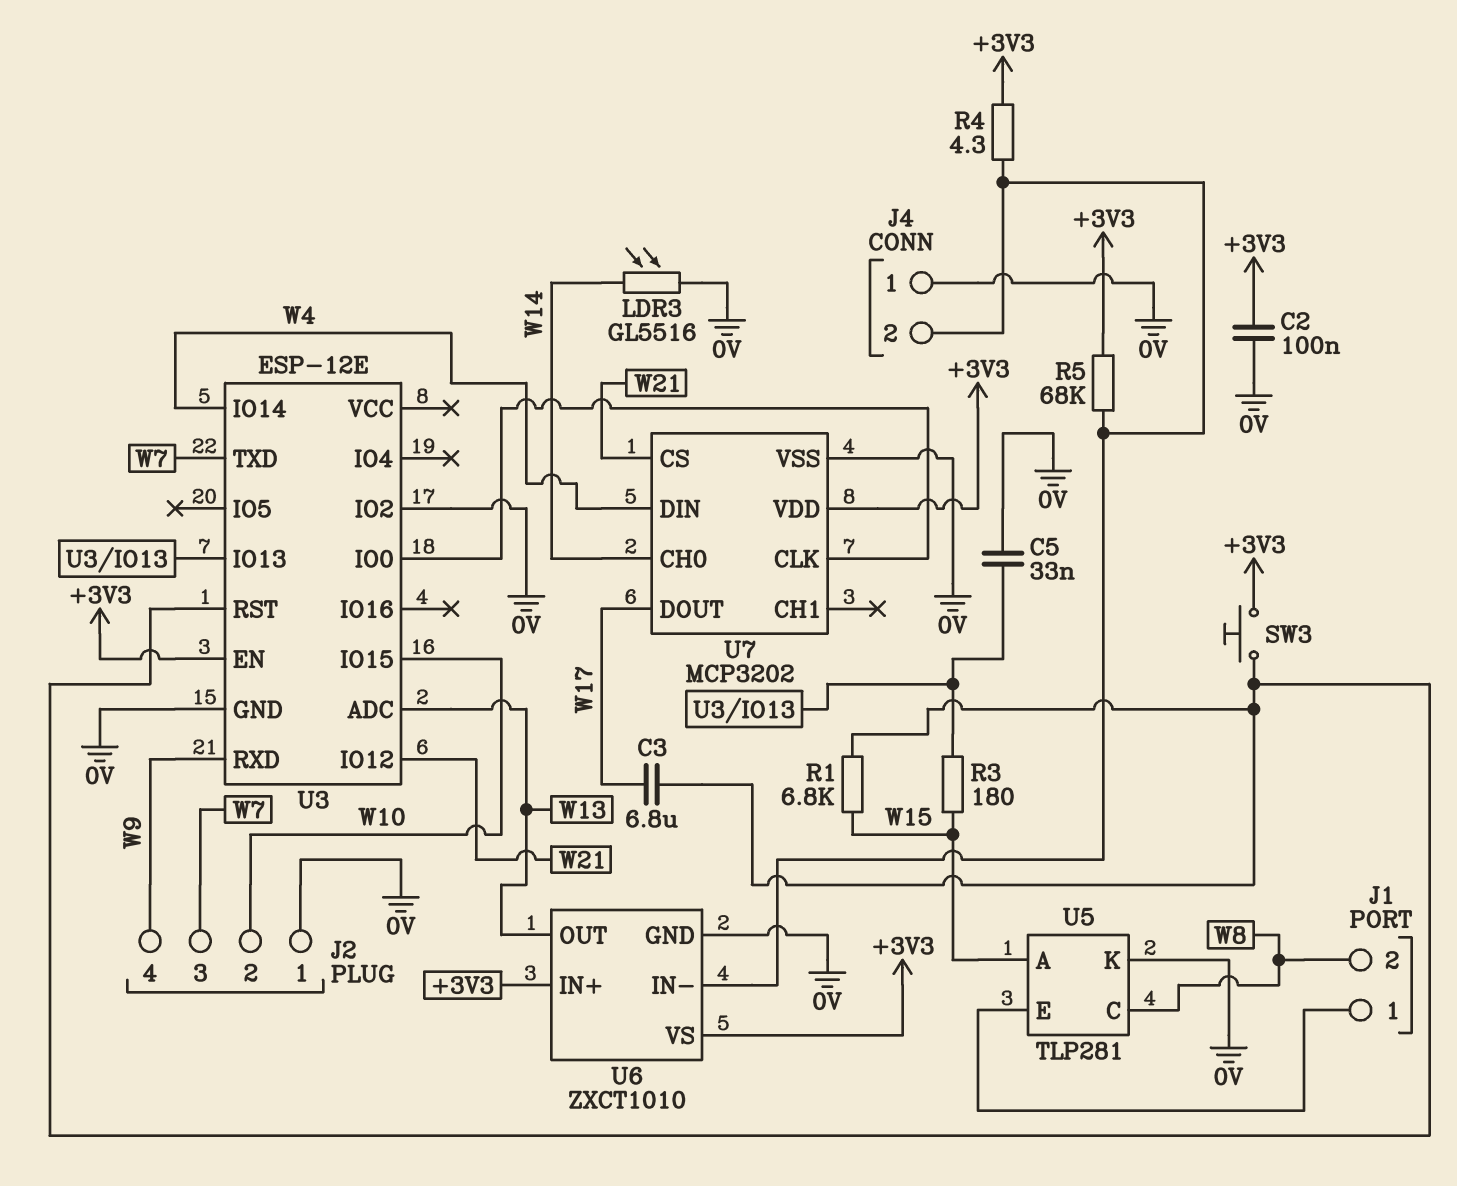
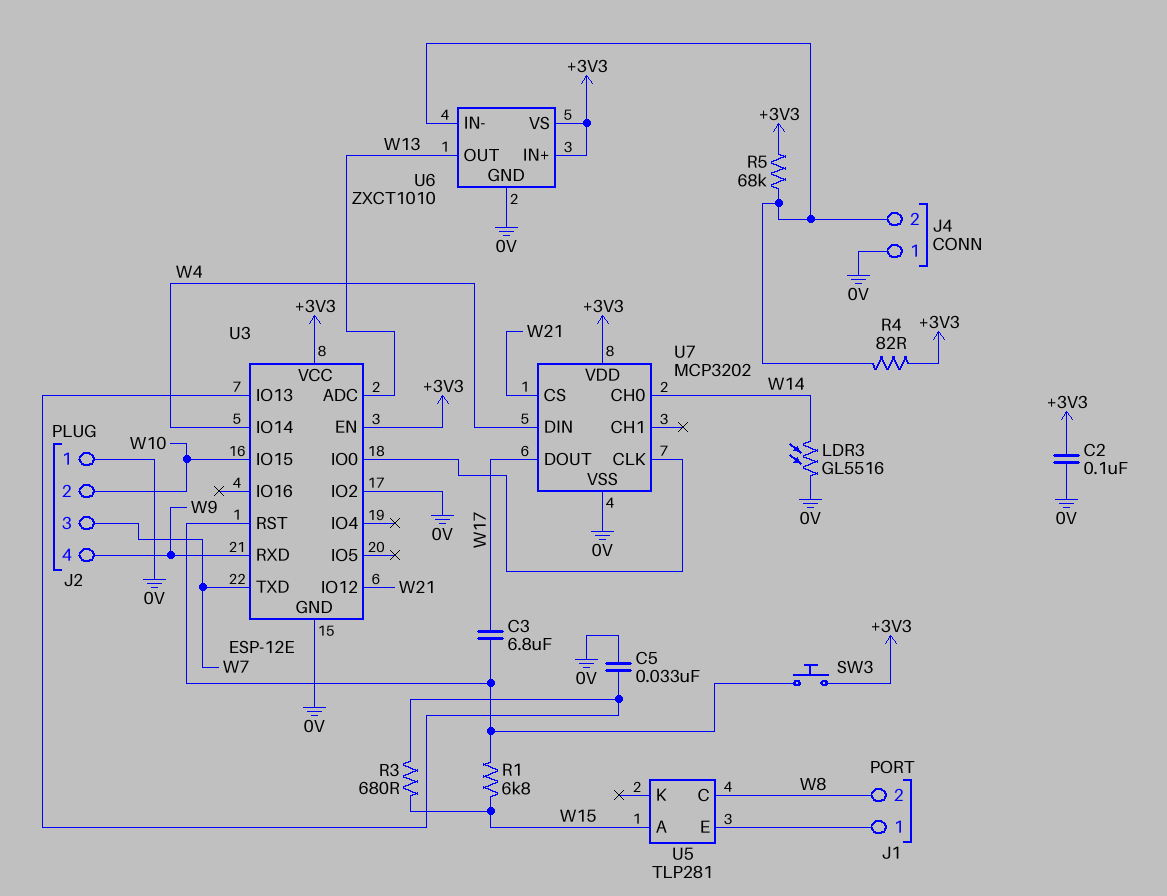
R3: 180 (U3/IO13, W15) -> 680 (U3/IO13, W15)
R4: 4.3 (+3V3, J4/2) -> 82 (+3V3, J4/2)
U3 pin VCC: none -> +3V3
U5 pin K: 0V -> none

